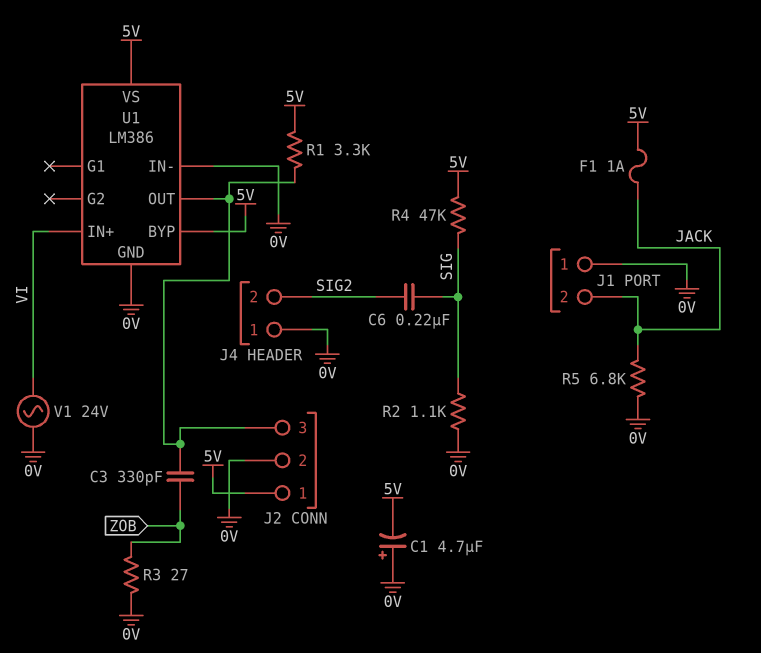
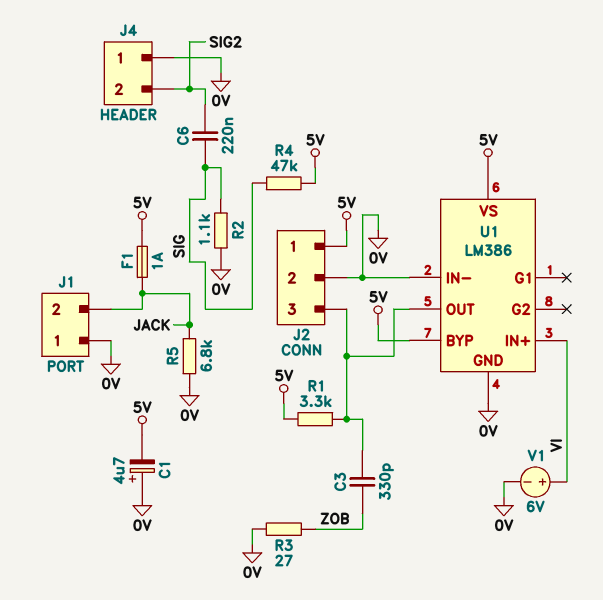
V1: AC 24V (0V, VI) -> 6V (plus VI, minus 0V)

